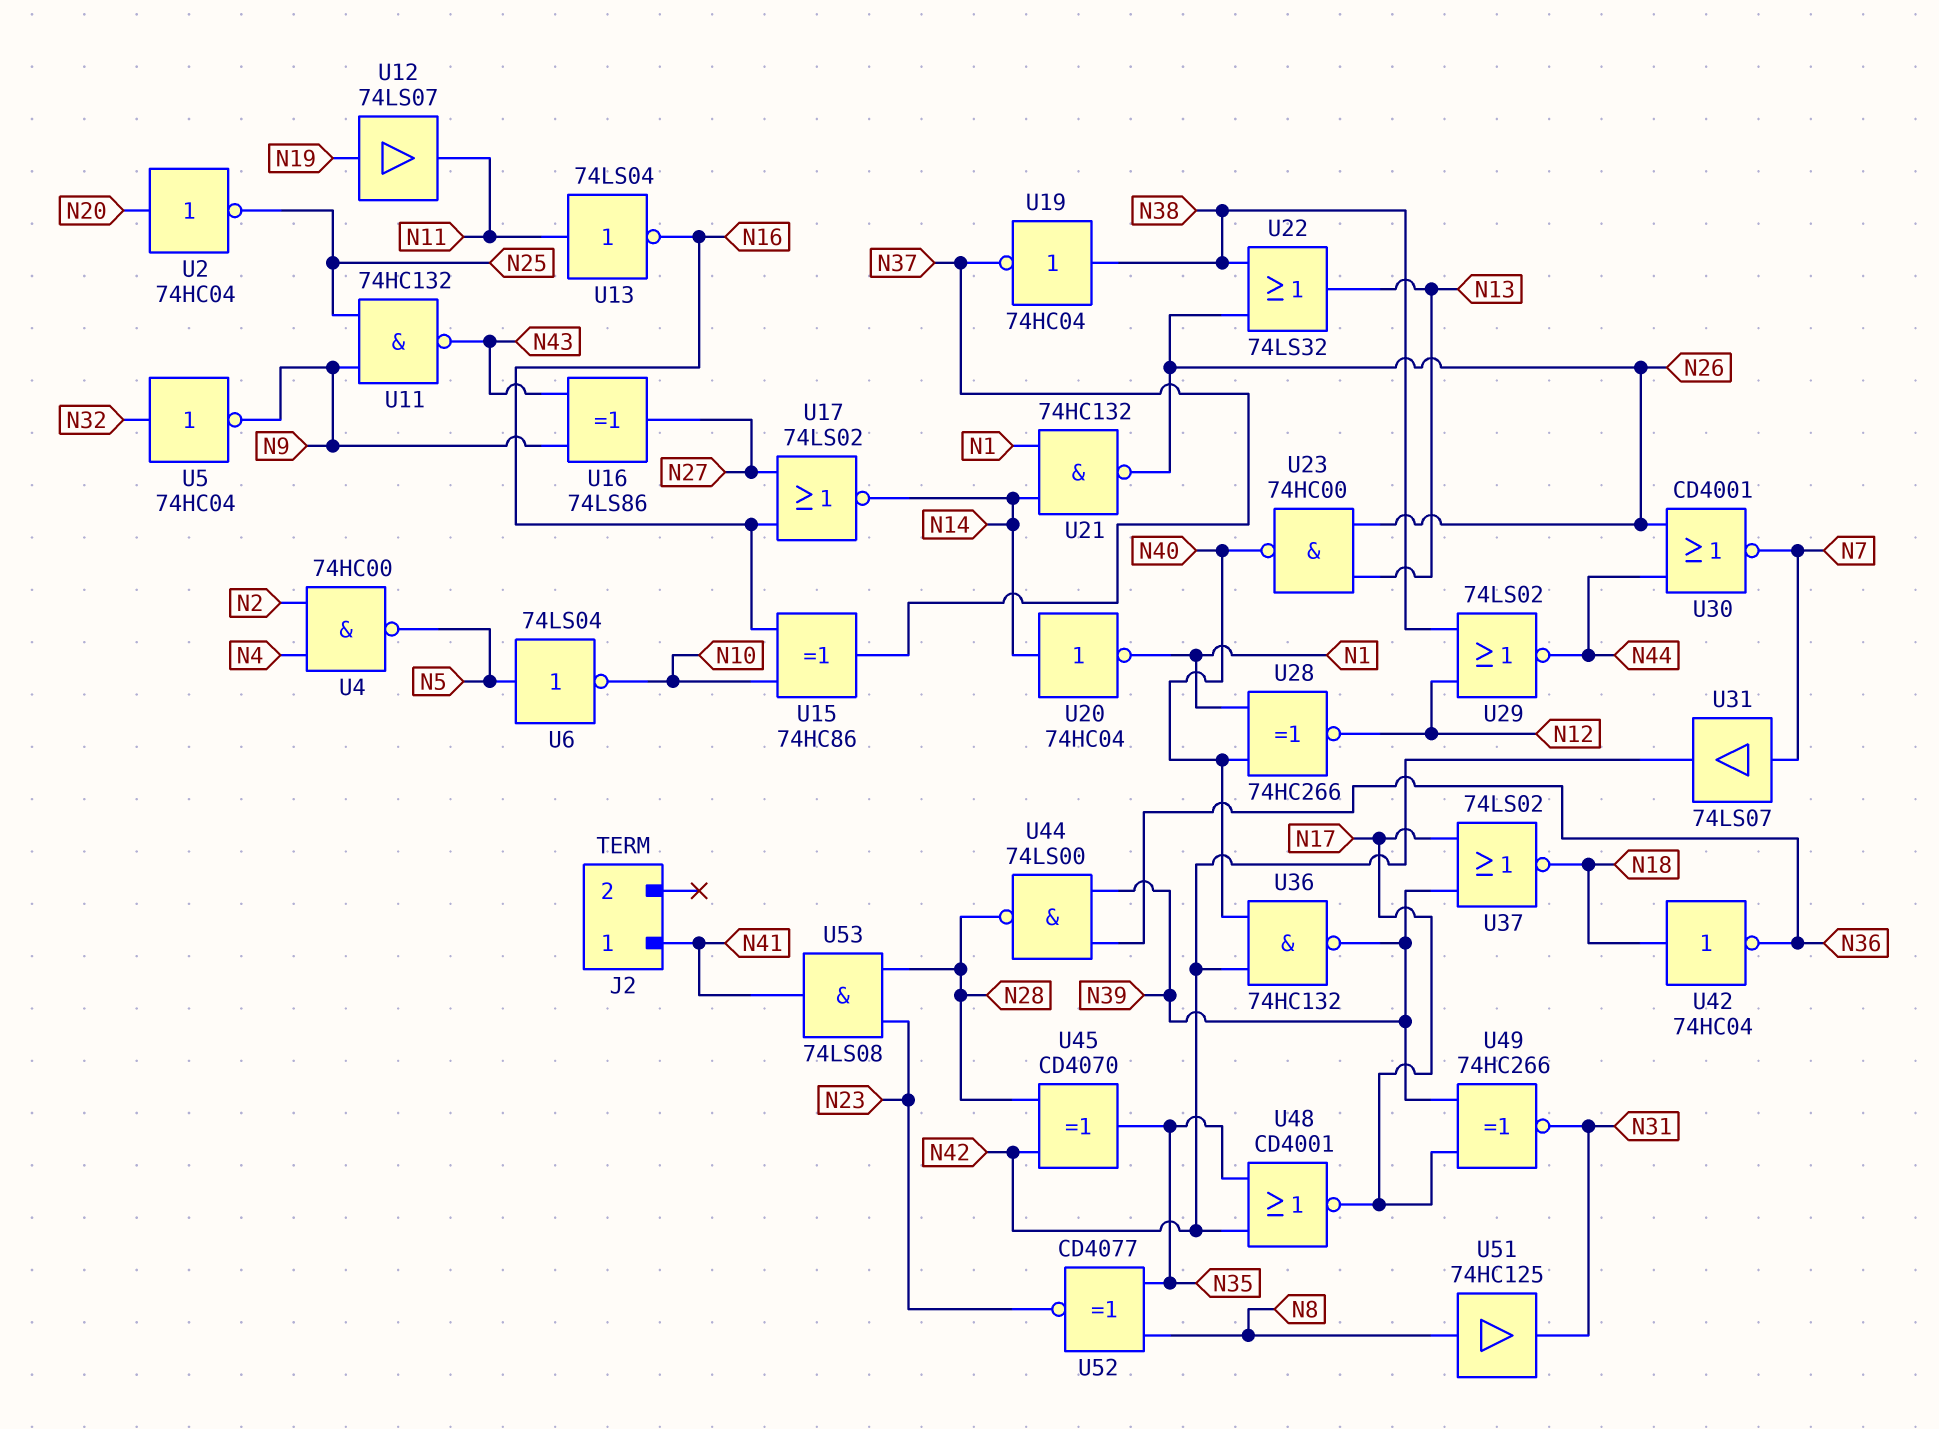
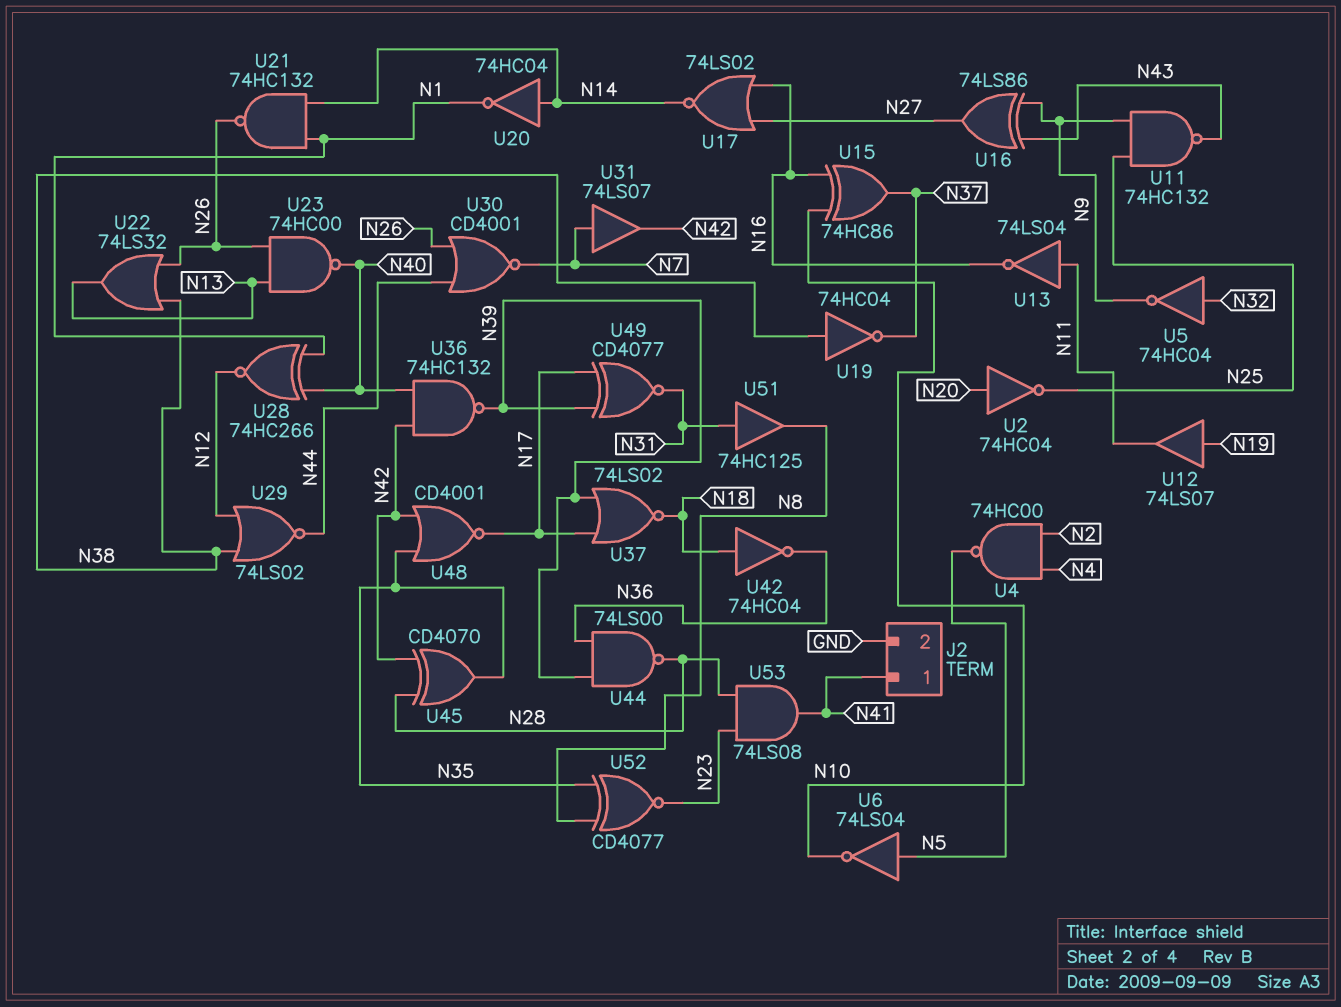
J2 pin 2: none -> GND
U49: XNOR 74HC266 (in N17, in N39, out N31) -> XNOR CD4077 (in N17, in N39, out N31)
U51: buffer 74HC125 (in N8, out N31) -> buffer 74HC125 (in N31, out N8)

